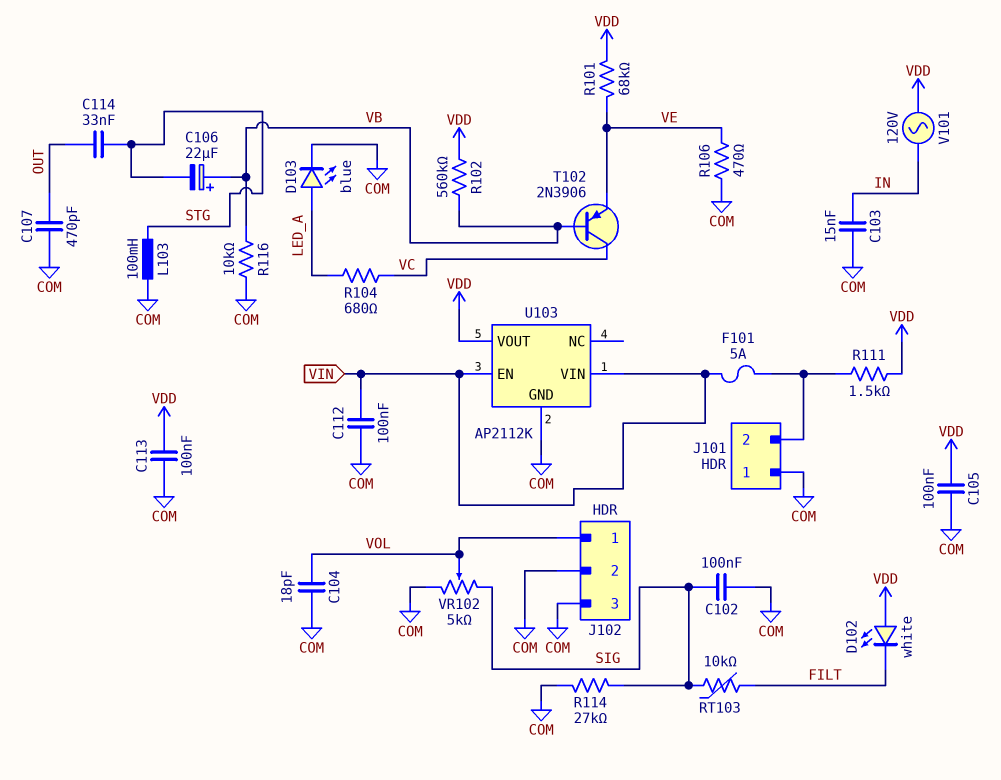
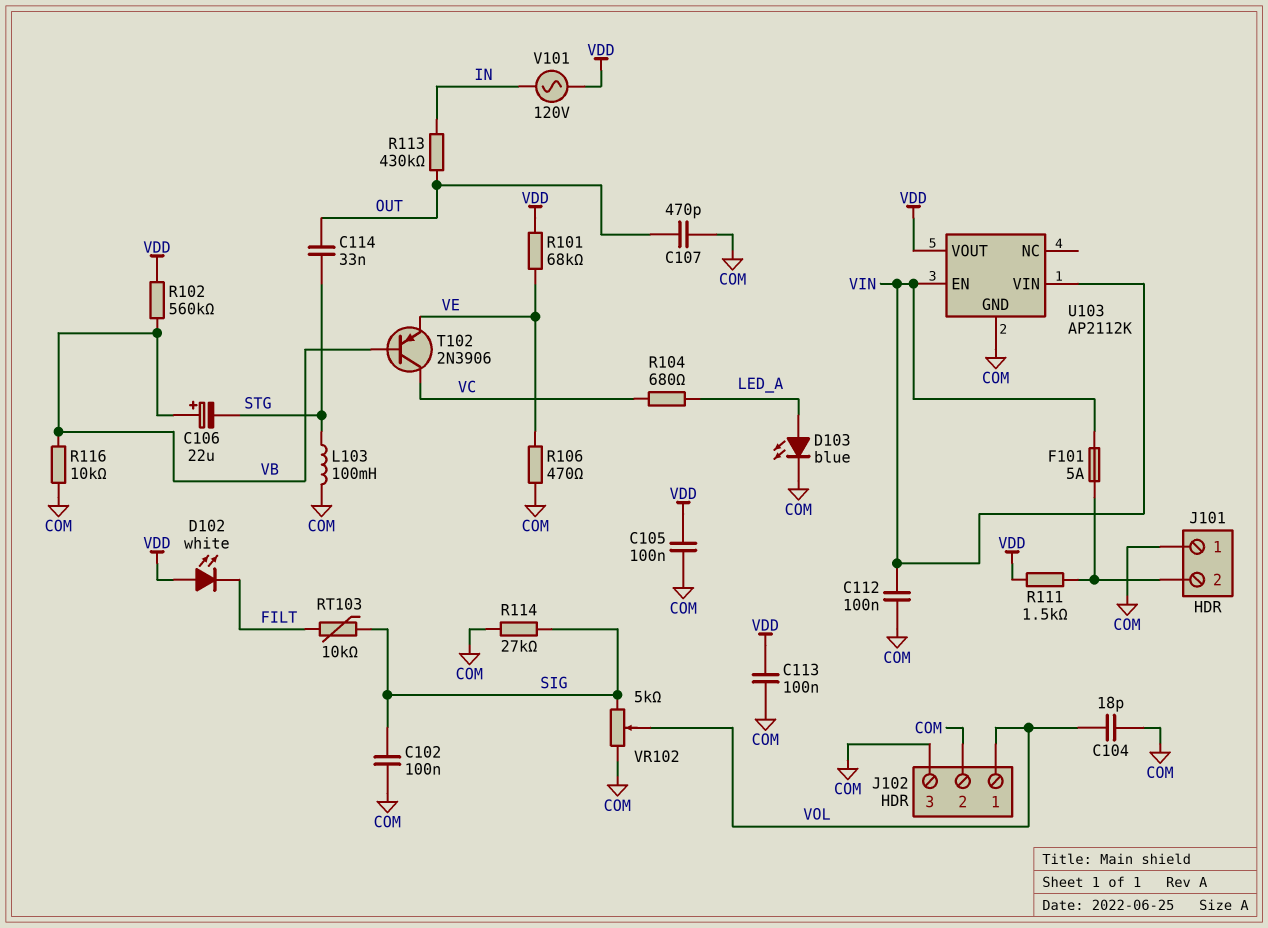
C103: 15nF (COM, IN) -> none
R113: none -> 430k (IN, OUT)

